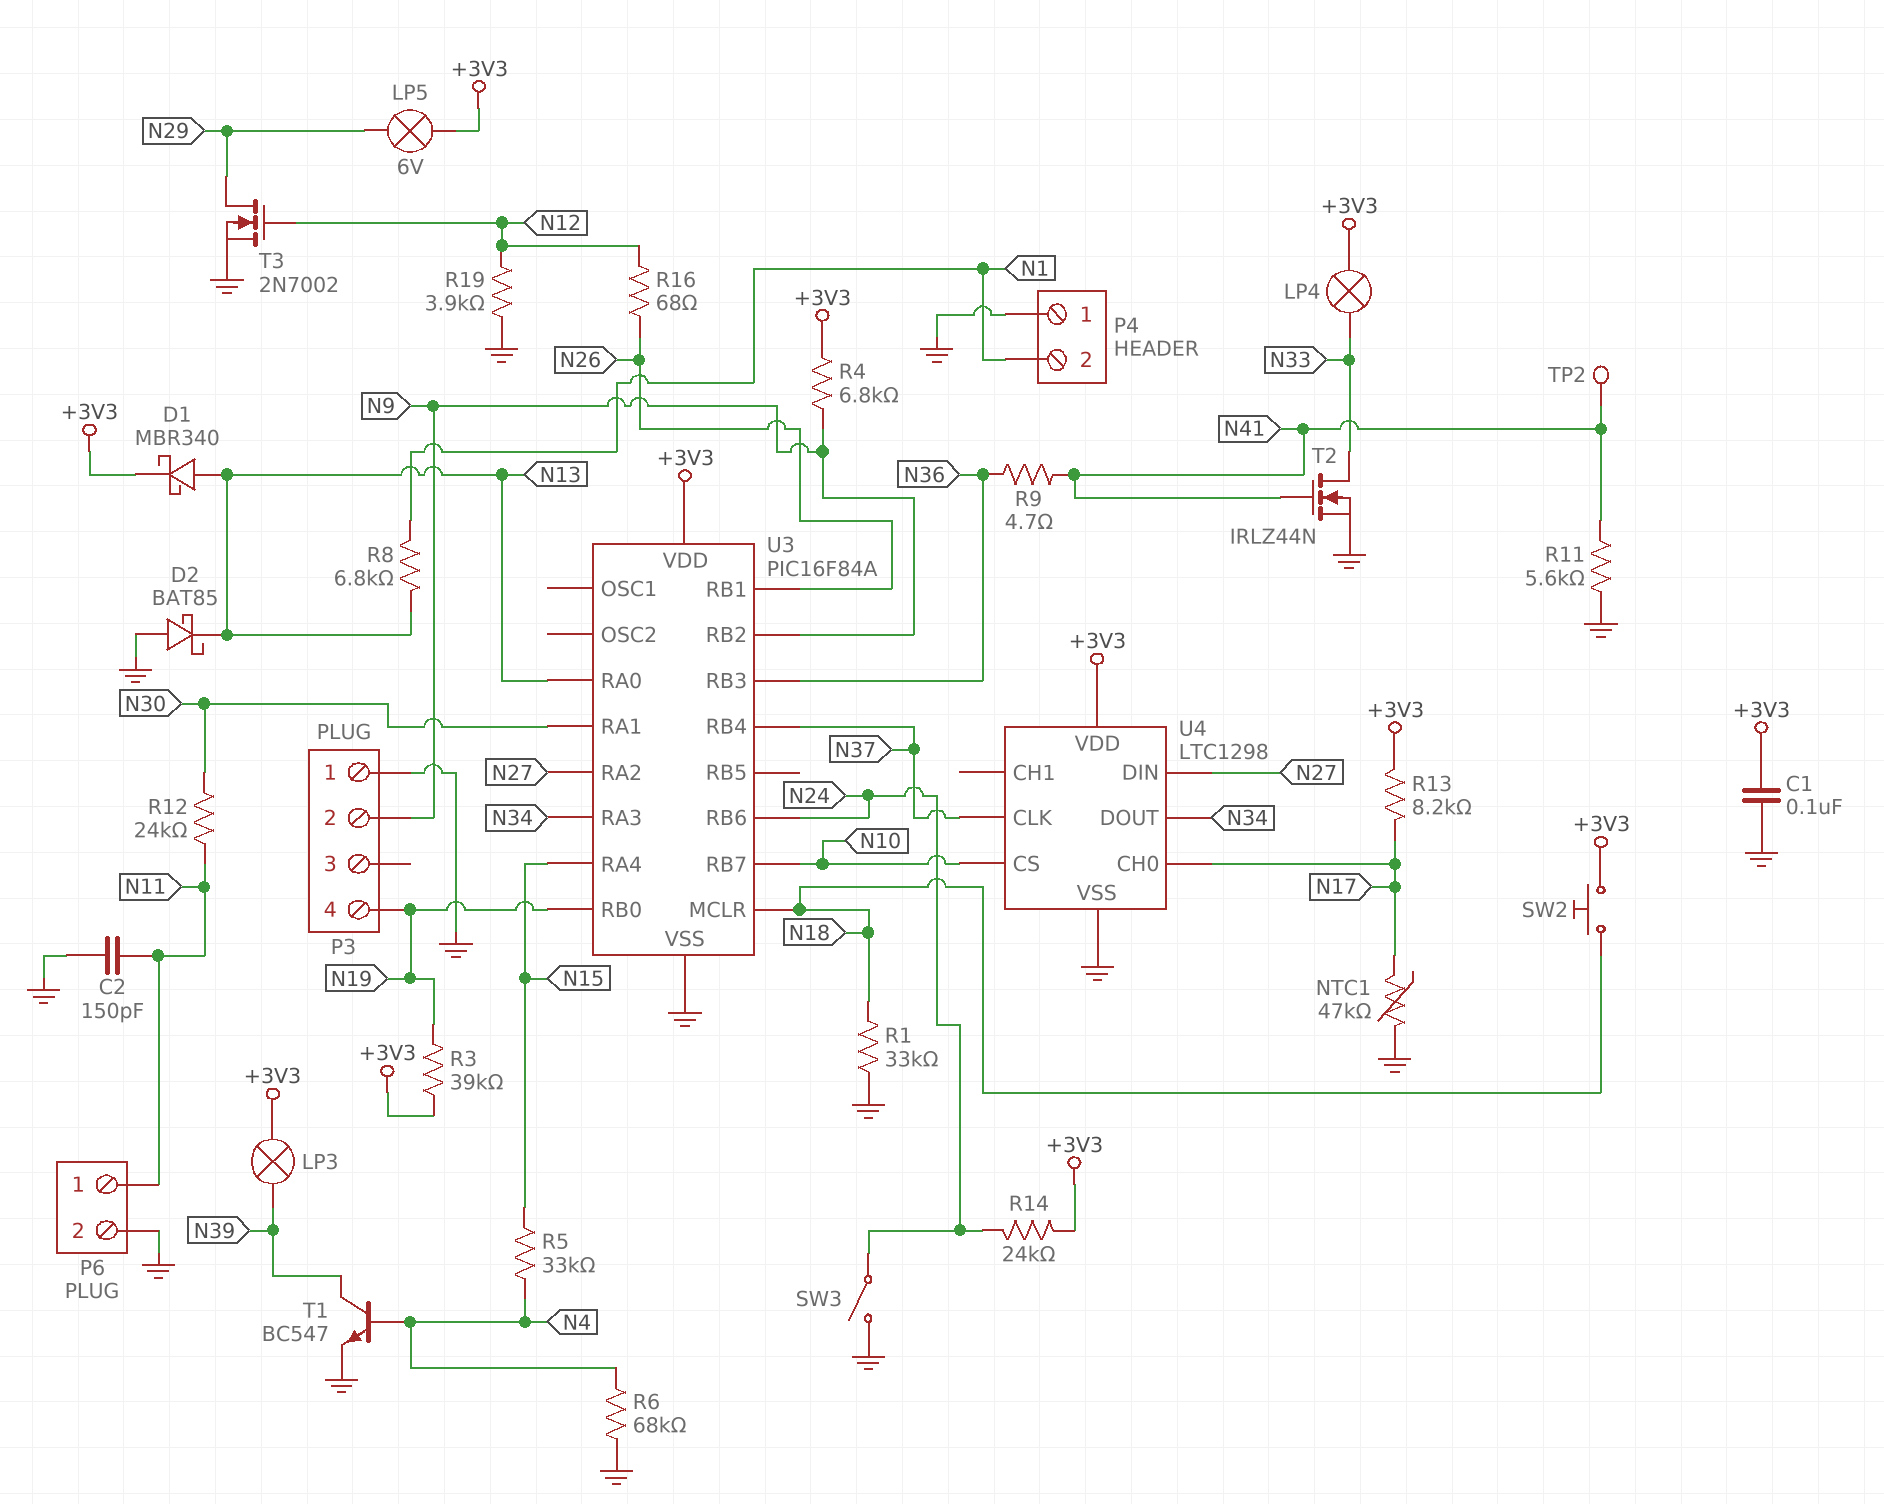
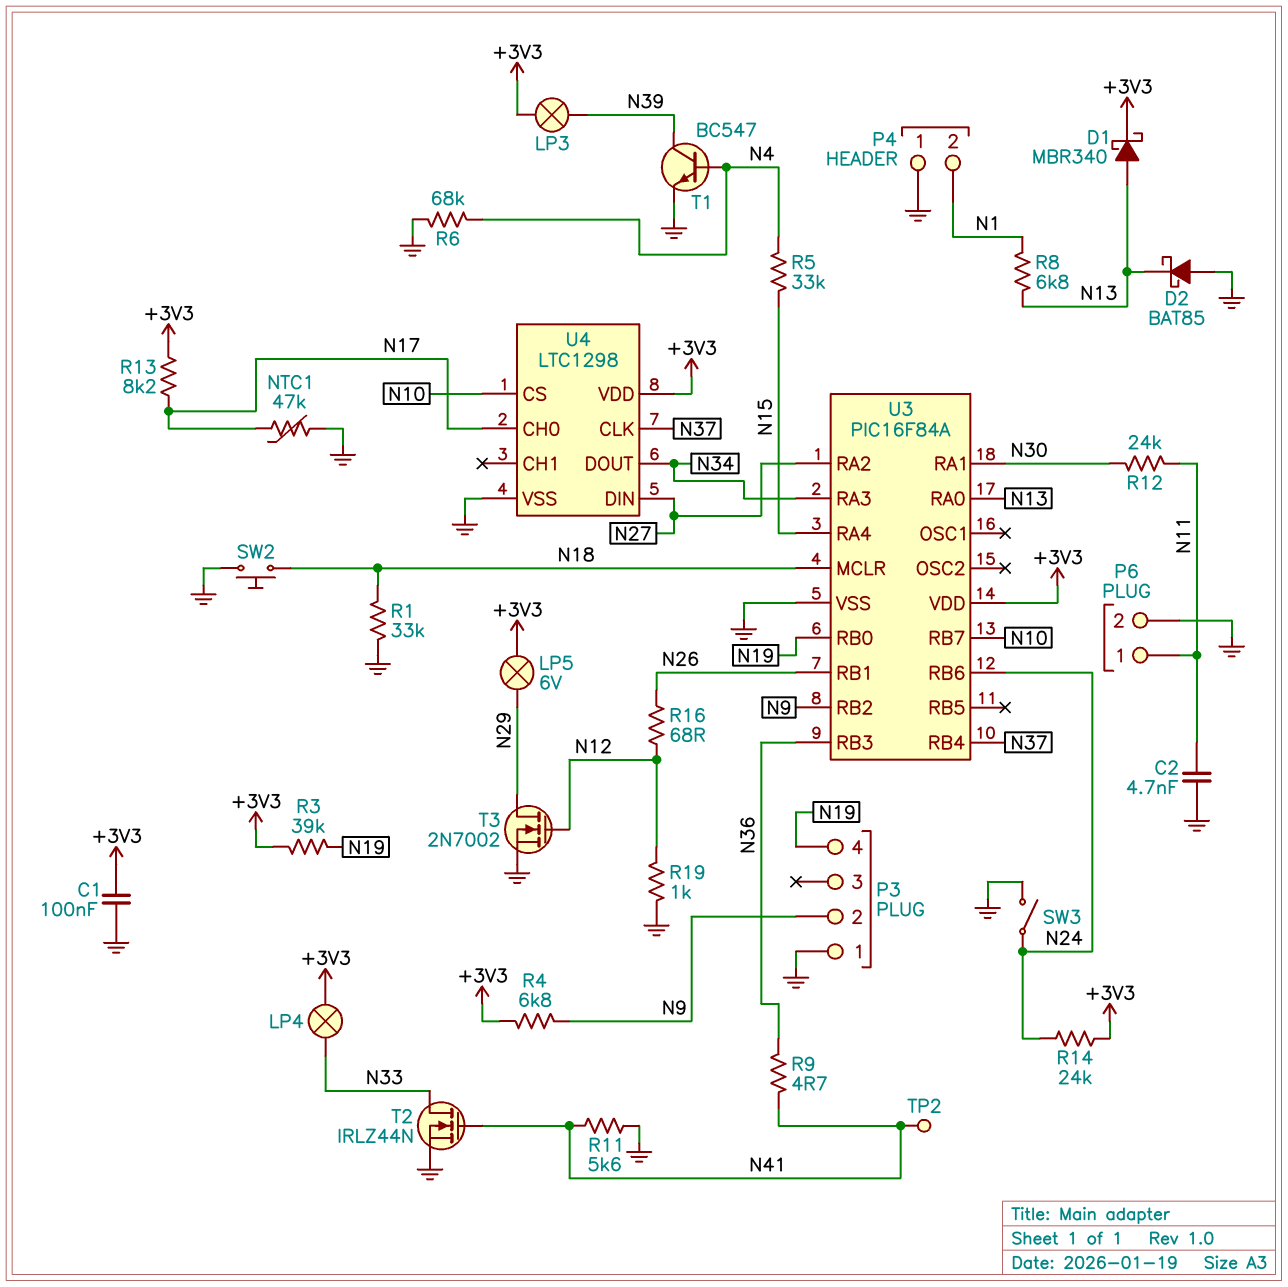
C2: 150pF (GND, N11) -> 4.7nF (GND, N11)
R19: 3.9k (GND, N12) -> 1k (GND, N12)
SW2: button (+3V3, N18) -> button (GND, N18)

